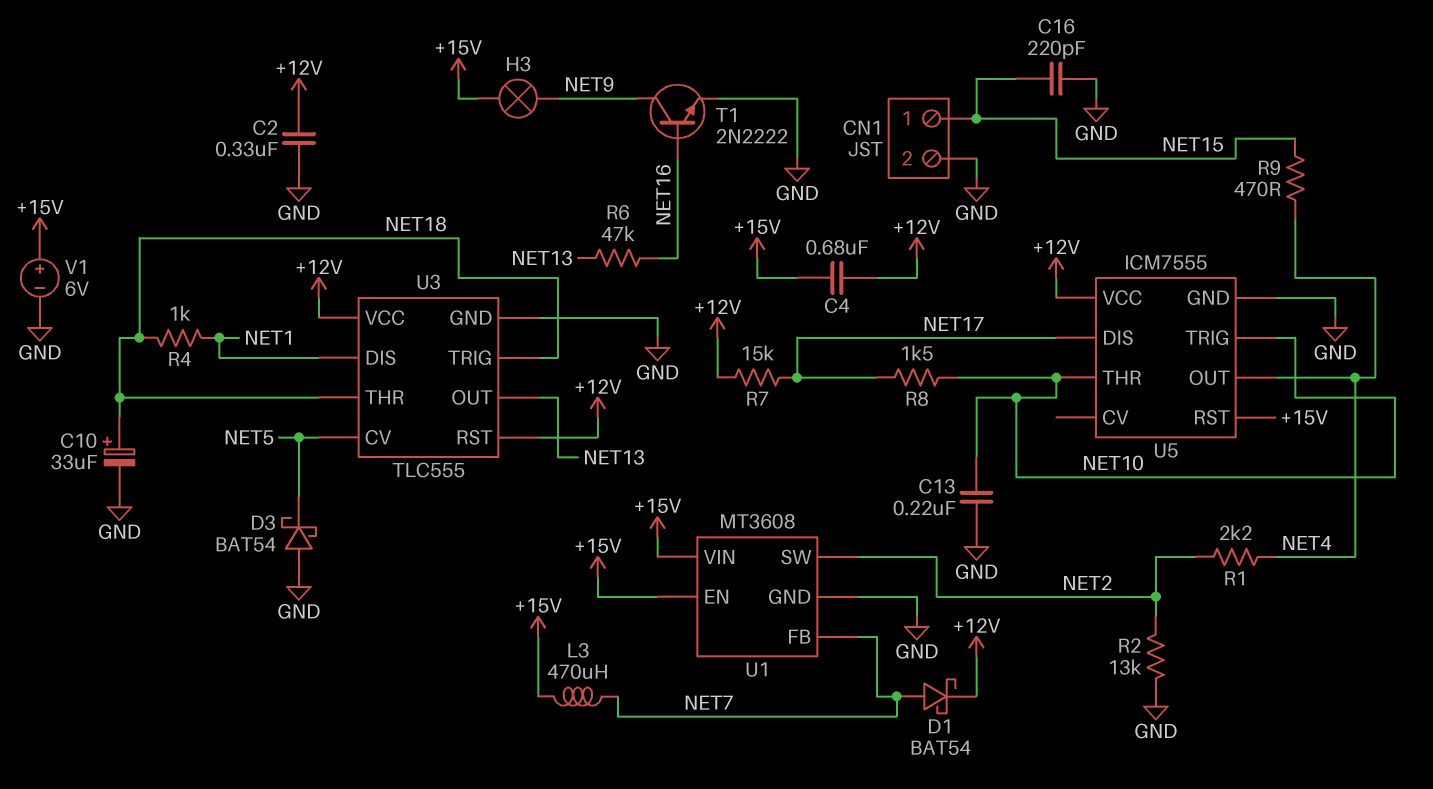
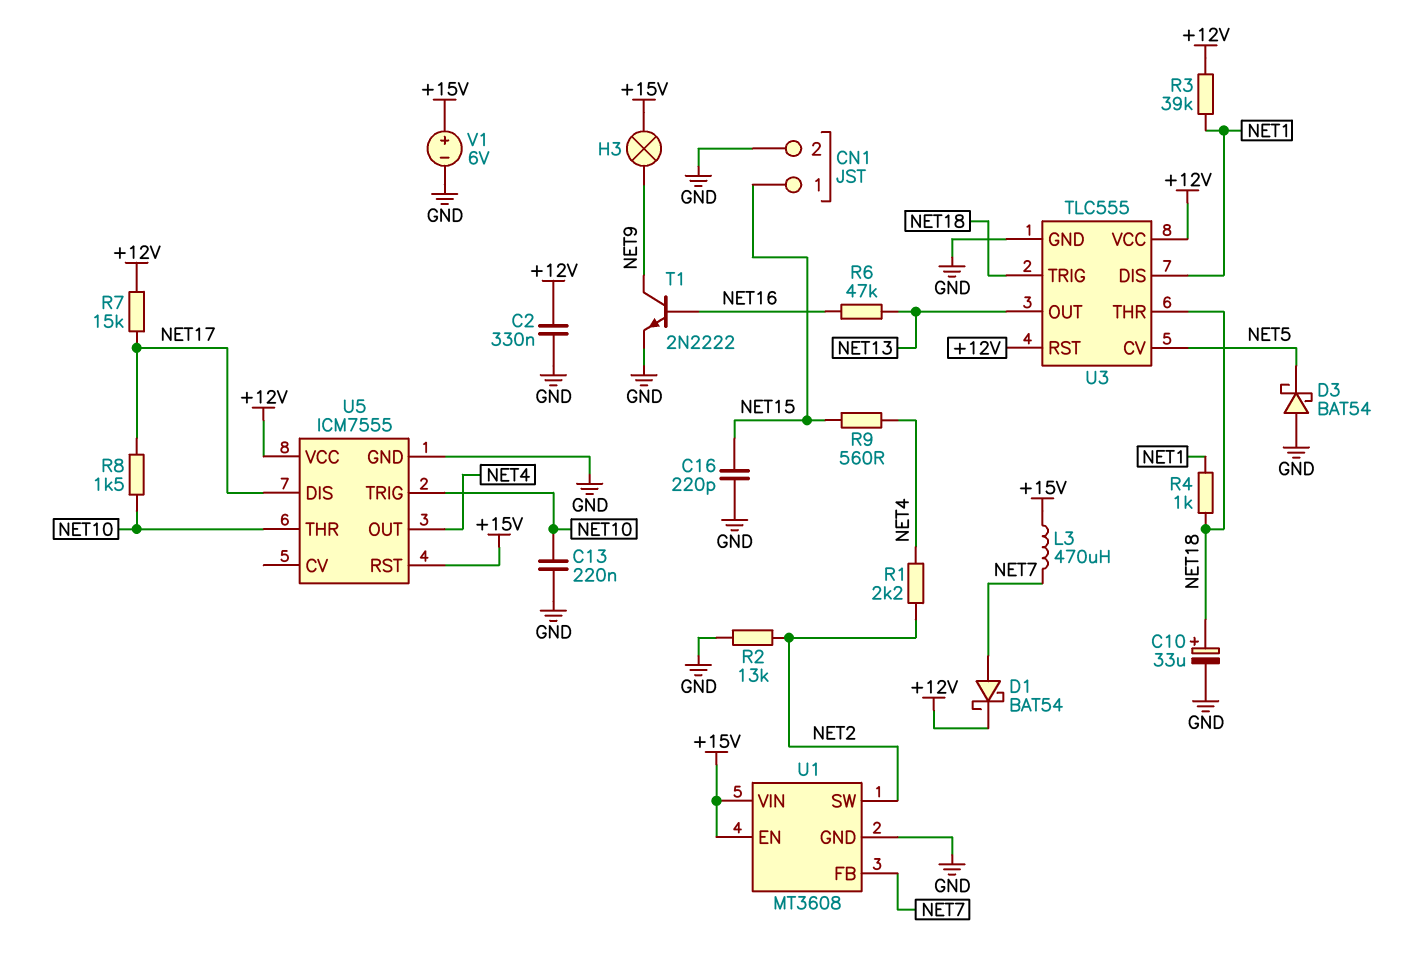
C4: 680nF (+12V, +15V) -> none
R3: none -> 39k (+12V, NET1)
R9: 470 (NET4, NET15) -> 560 (NET4, NET15)

